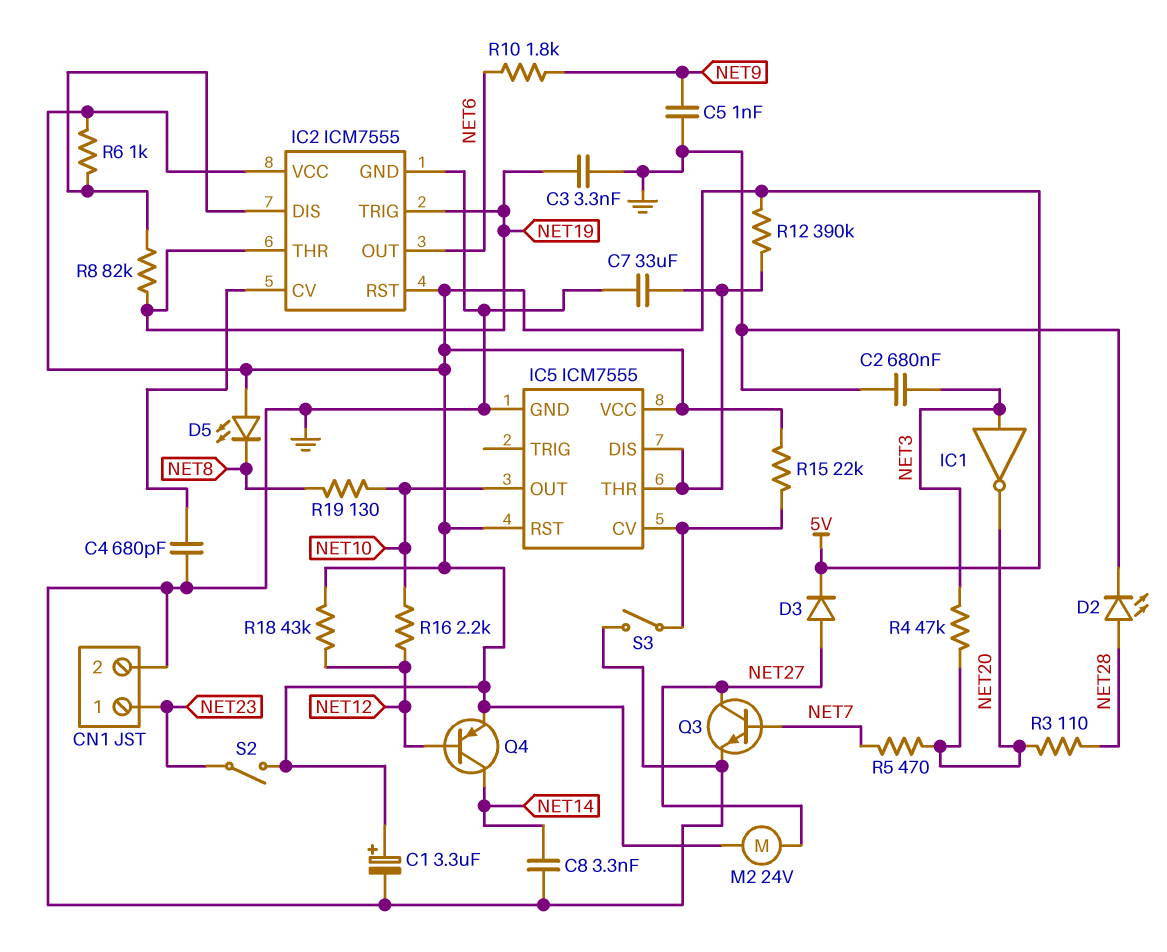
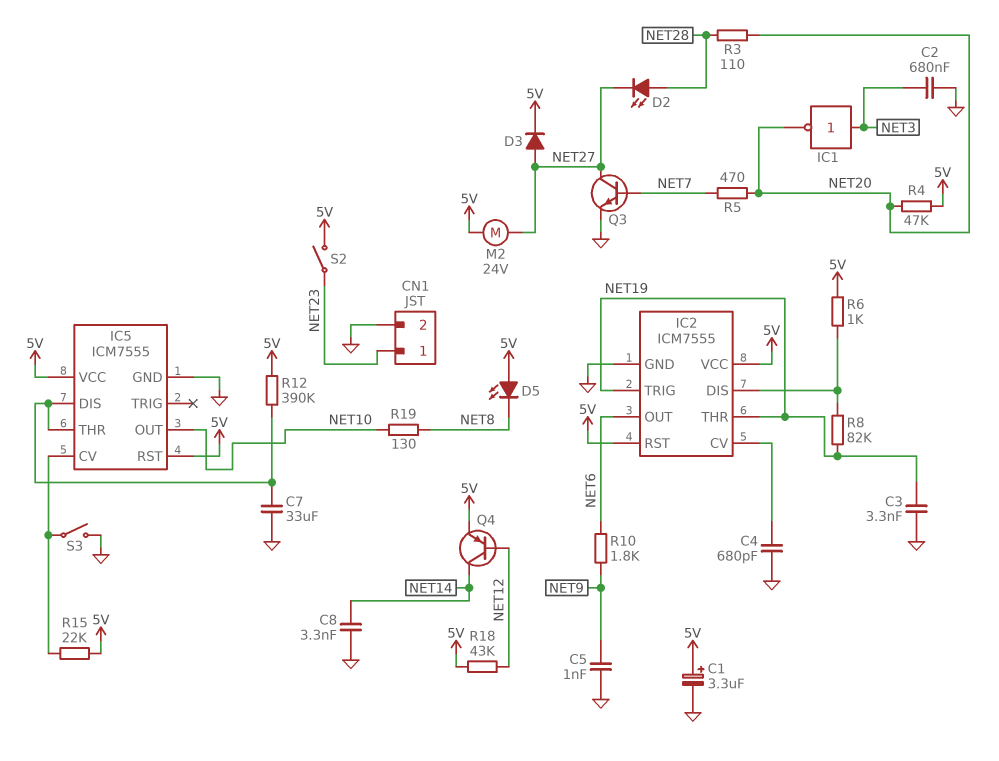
D2: LED (A NET28, K GND) -> LED (A NET28, K NET27)
R4: 47k (NET3, NET20) -> 47k (5V, NET20)
R16: 2.2k (NET10, NET12) -> none

